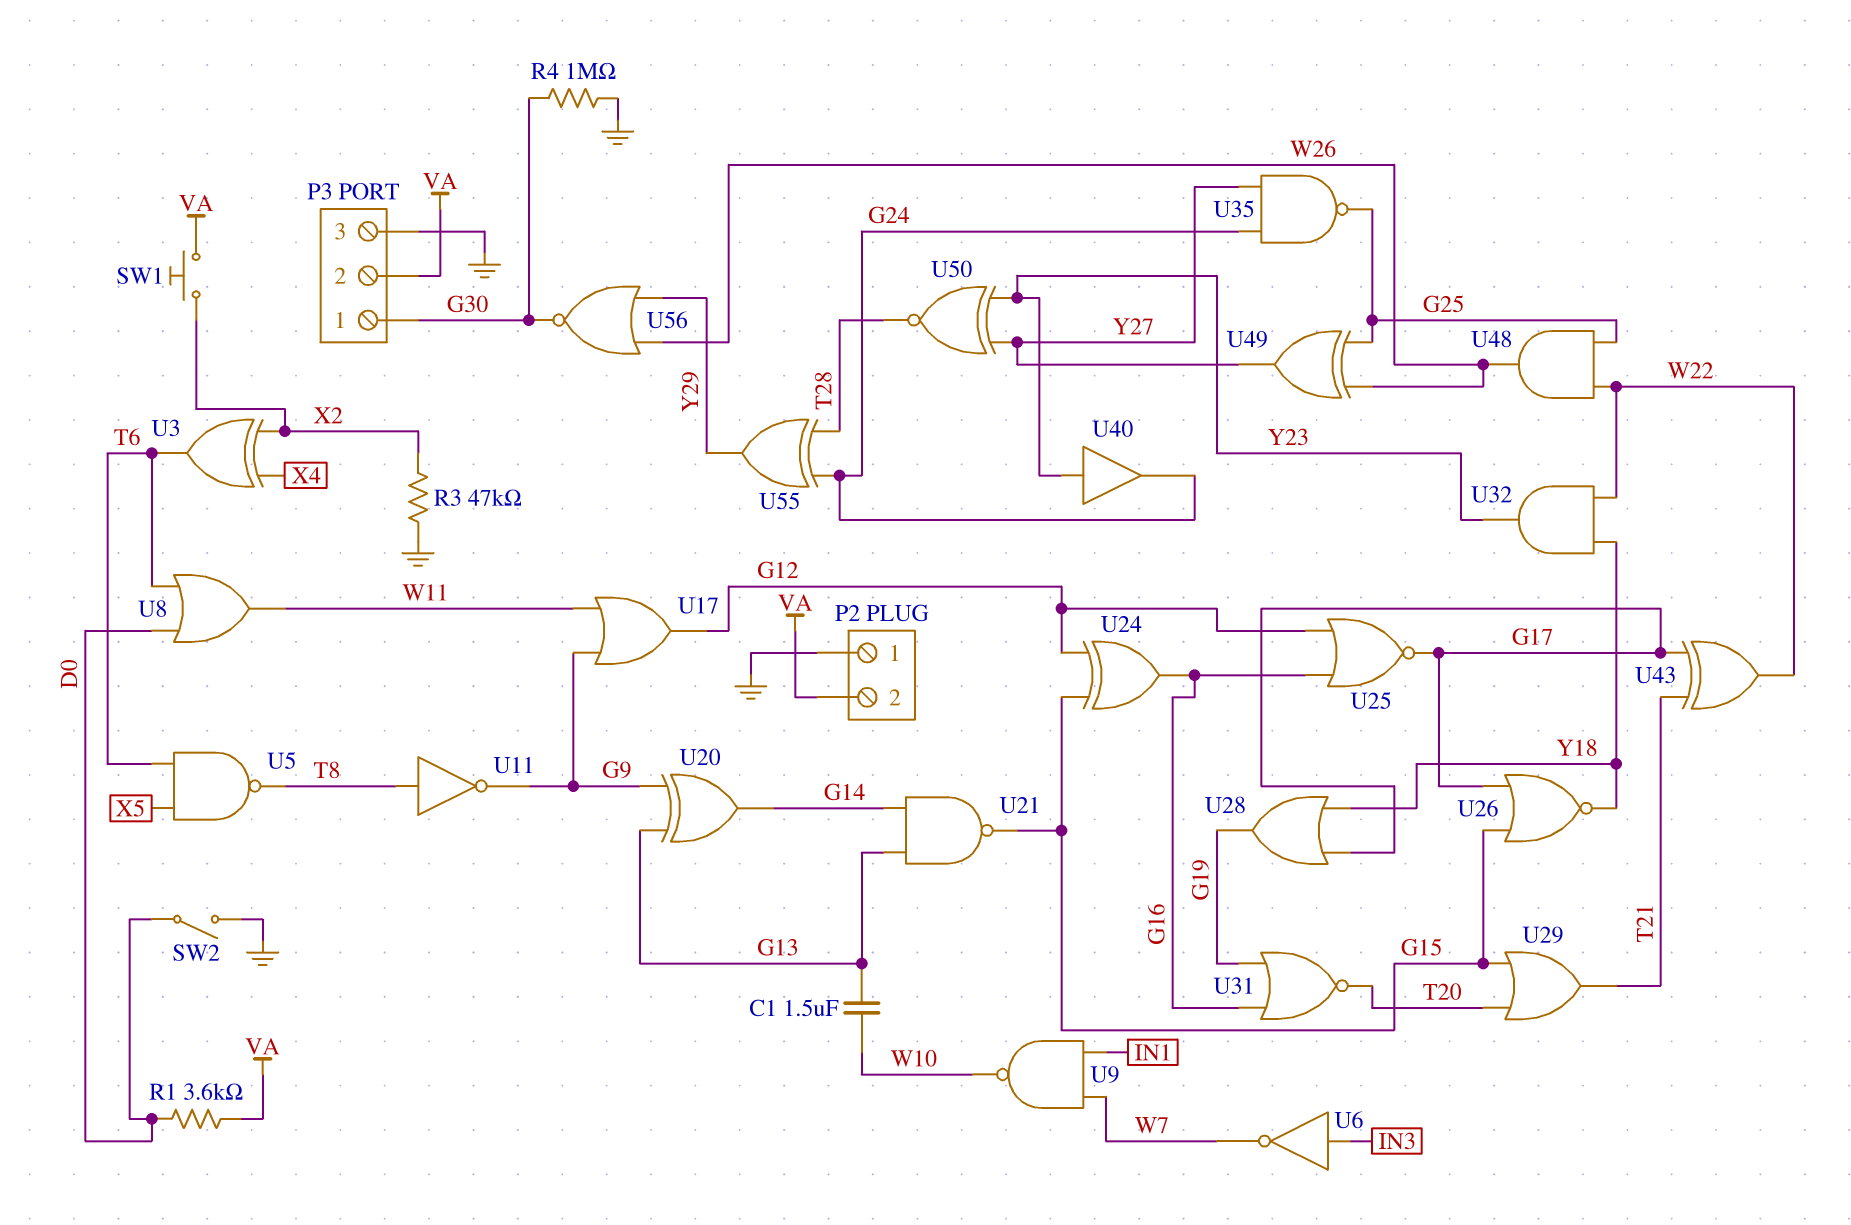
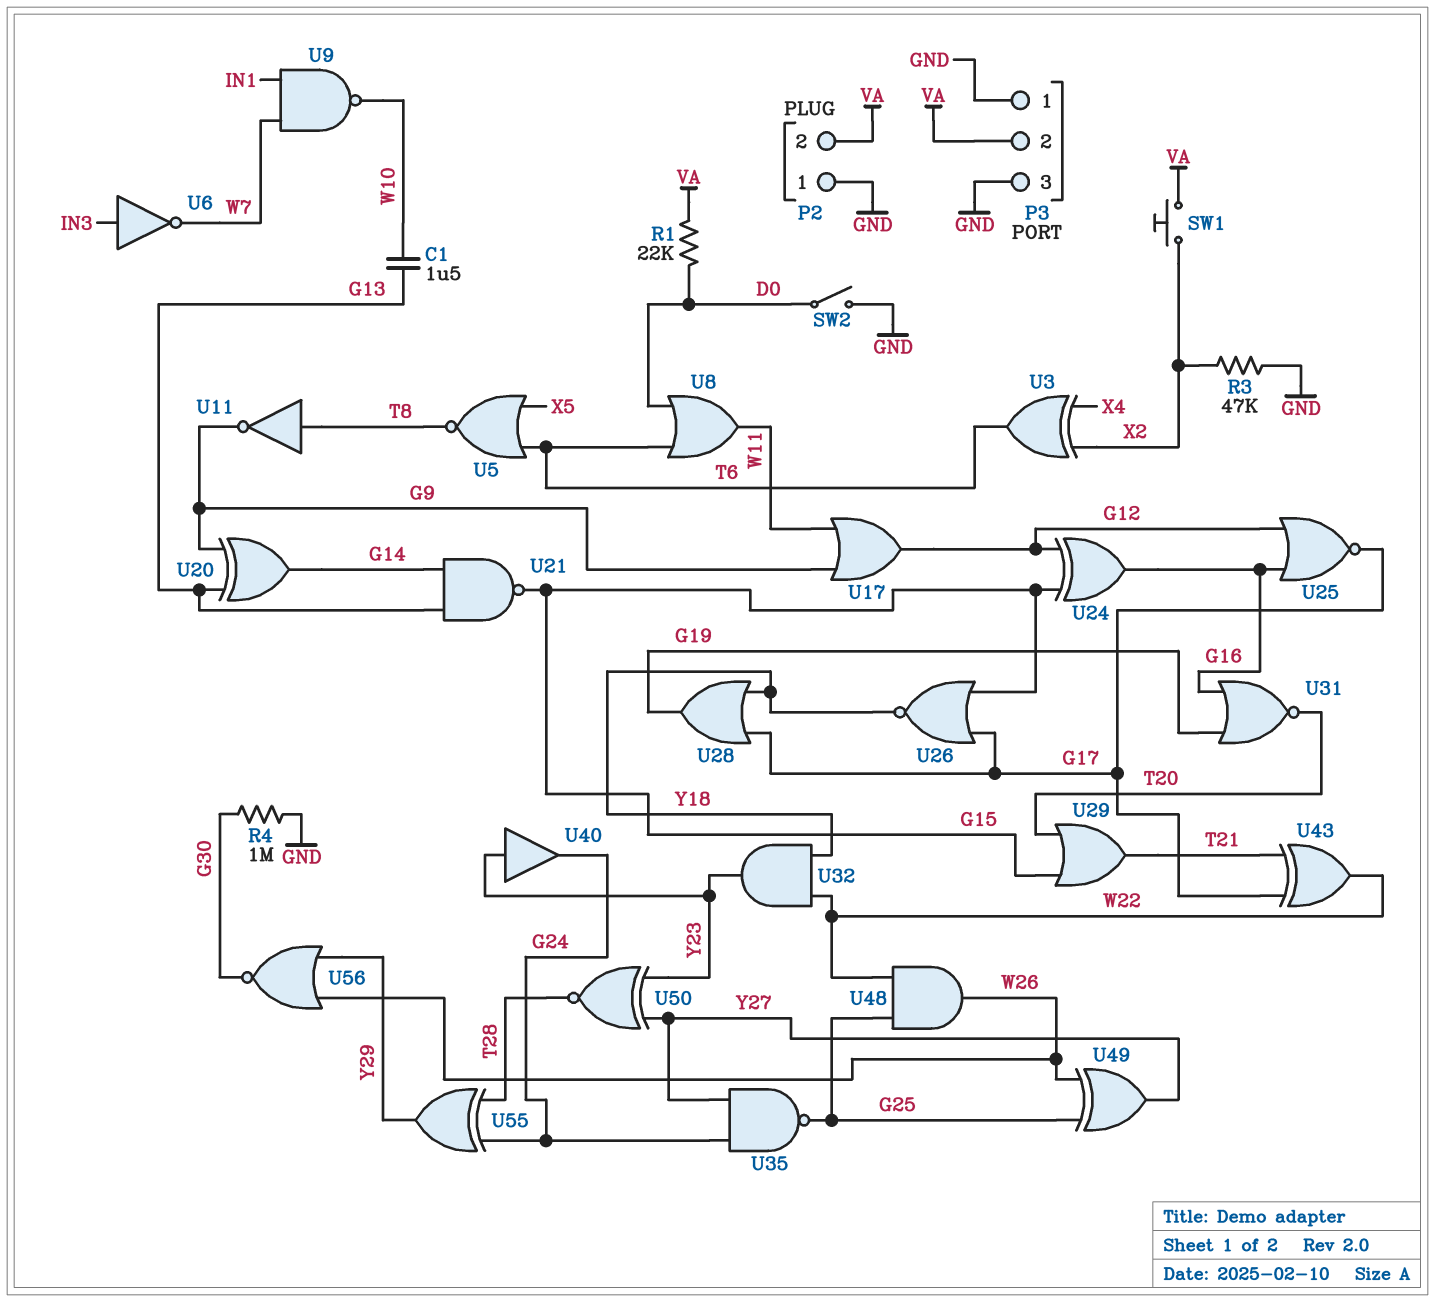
P3 pin 1: G30 -> GND
R1: 3.6k (D0, VA) -> 22k (D0, VA)
U5: NAND (in T6, in X5, out T8) -> NOR (in T6, in X5, out T8)

